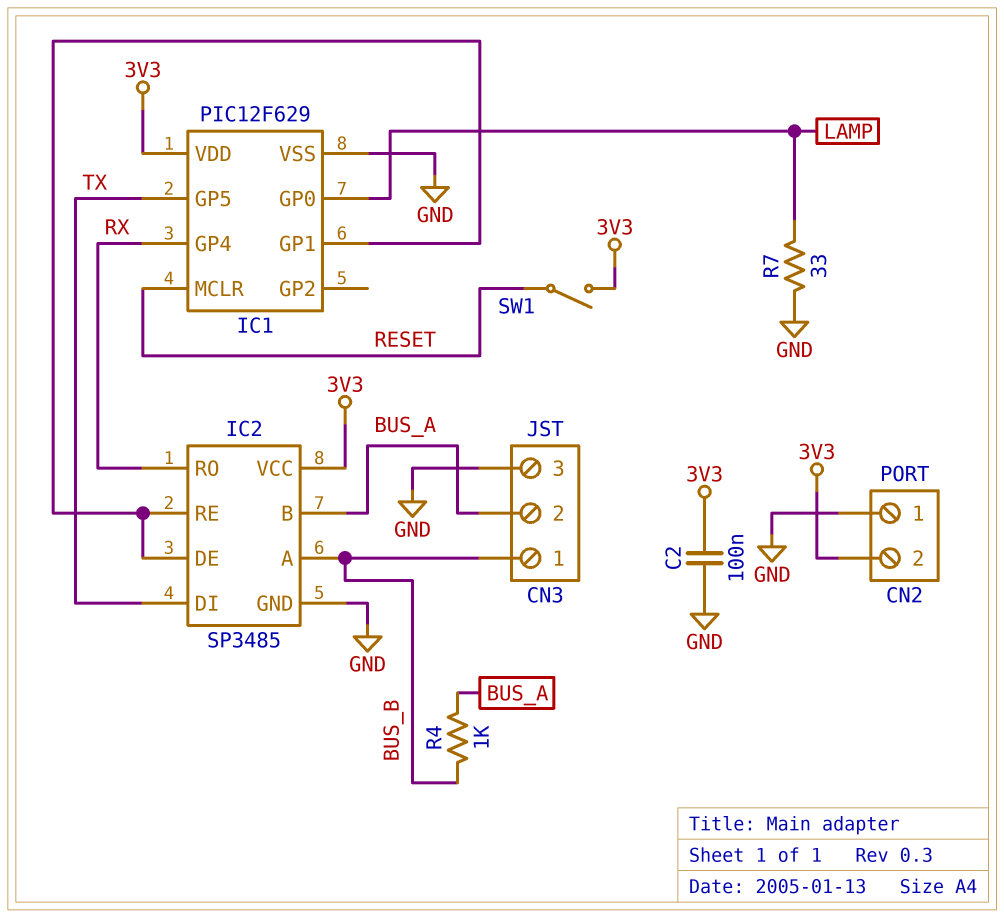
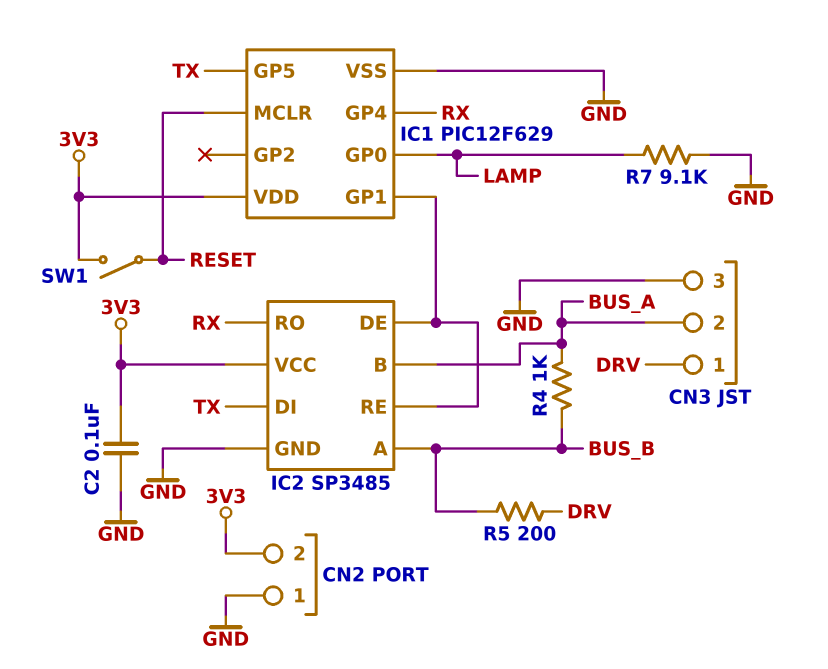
CN3 pin 1: BUS_B -> DRV
R5: none -> 200 (BUS_B, DRV)
R7: 33 (GND, LAMP) -> 9.1k (GND, LAMP)

